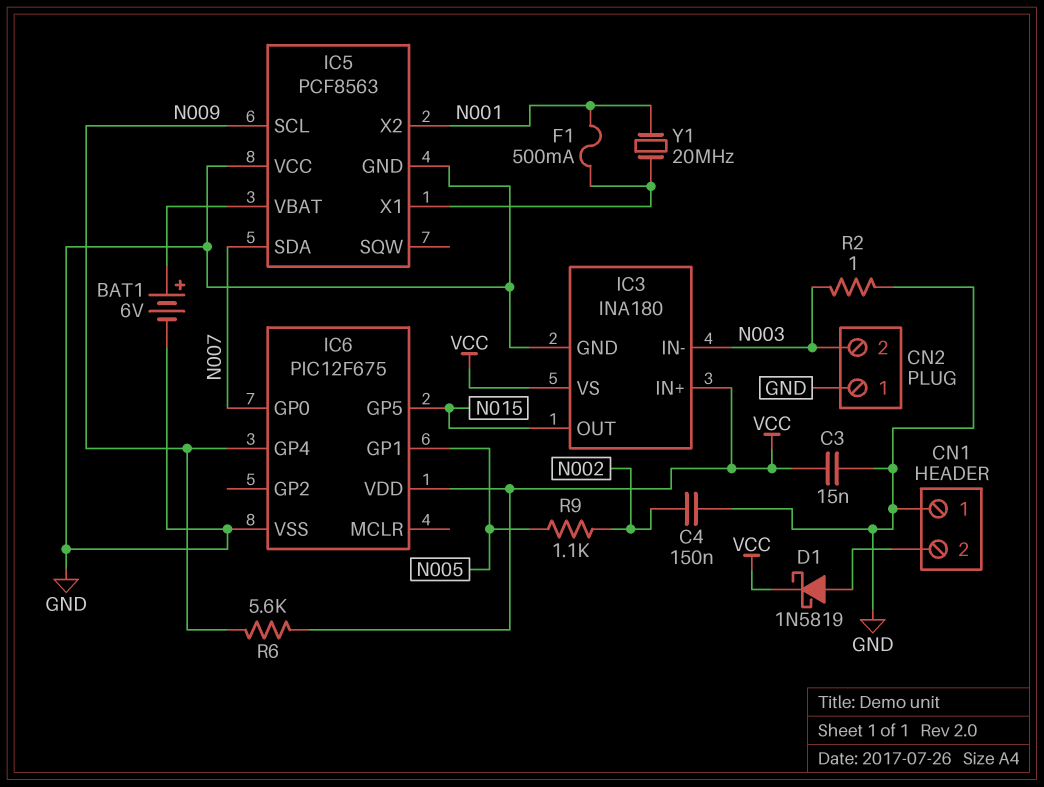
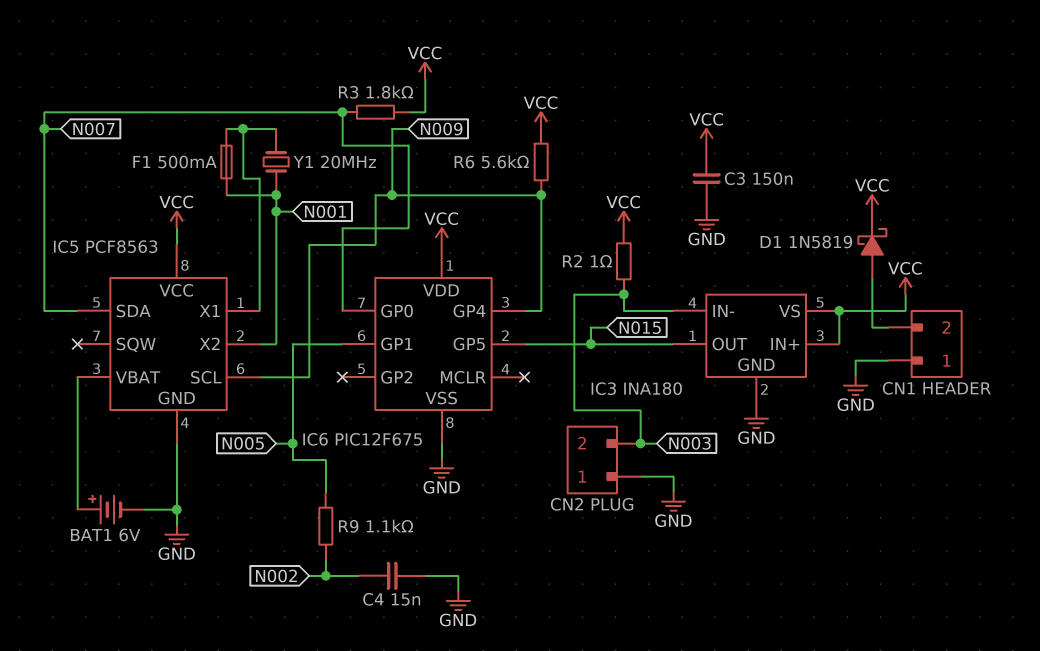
C3: 15nF (GND, VCC) -> 150nF (GND, VCC)
C4: 150nF (GND, N002) -> 15nF (GND, N002)
IC5 pin VCC: GND -> VCC
R2: 1 (GND, N003) -> 1 (N003, VCC)
R3: none -> 1.8k (N007, VCC)

